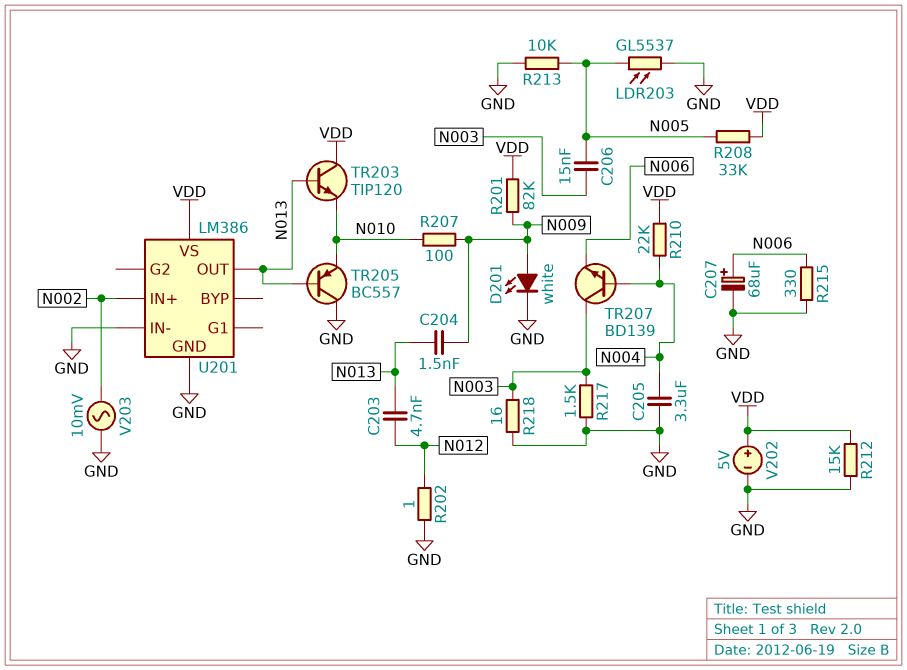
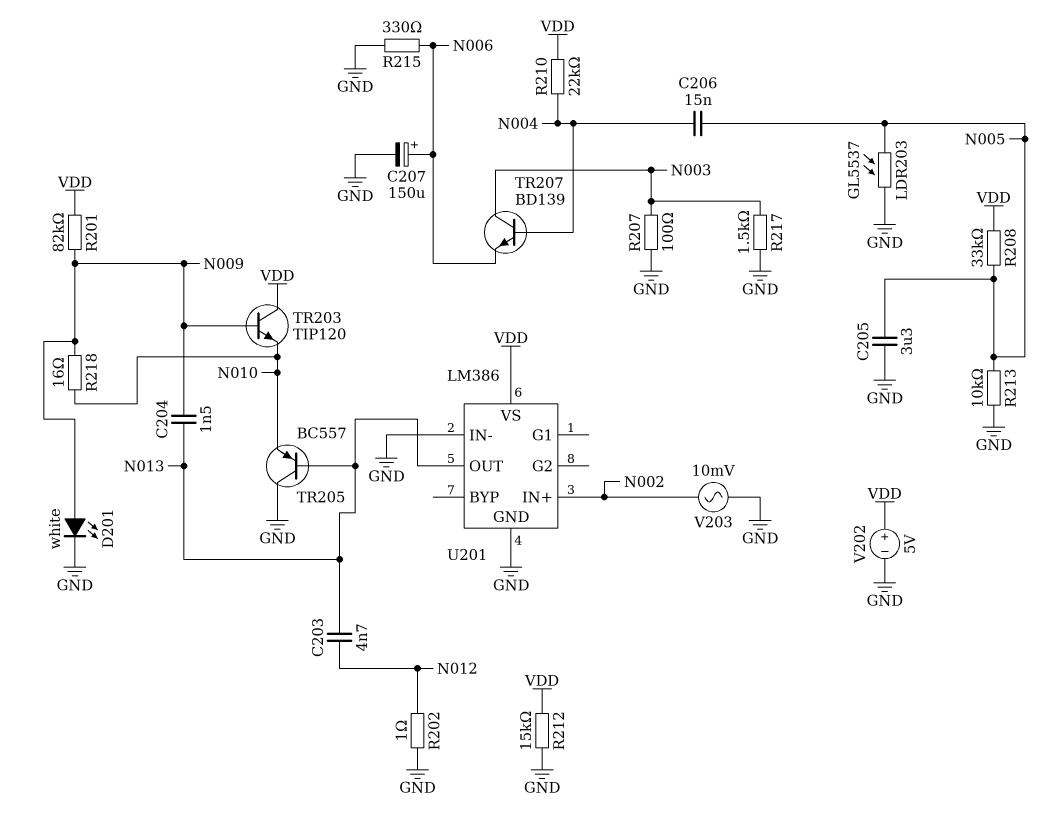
C205: 3.3uF (GND, N004) -> 3.3uF (GND, N005)
C206: 15nF (N003, N005) -> 15nF (N004, N005)
C207: 68uF (plus N006, minus GND) -> 150uF (plus N006, minus GND)
R207: 100 (N009, N010) -> 100 (GND, N003)
R218: 16 (GND, N003) -> 16 (N009, N010)
TR203: NPN TIP120 (B N013, C VDD, E N010) -> NPN TIP120 (B N009, C VDD, E N010)

